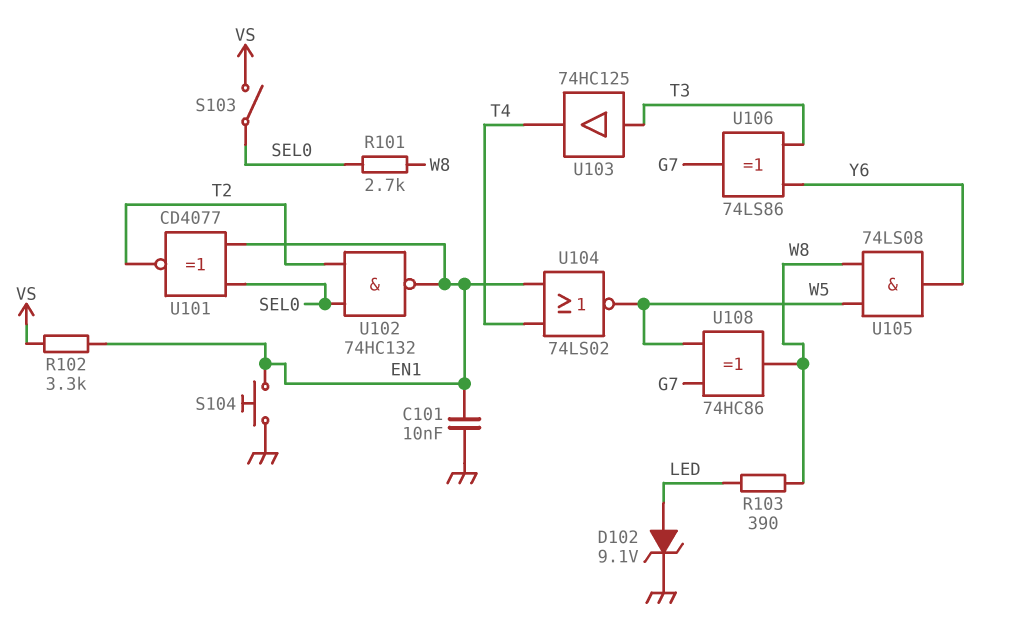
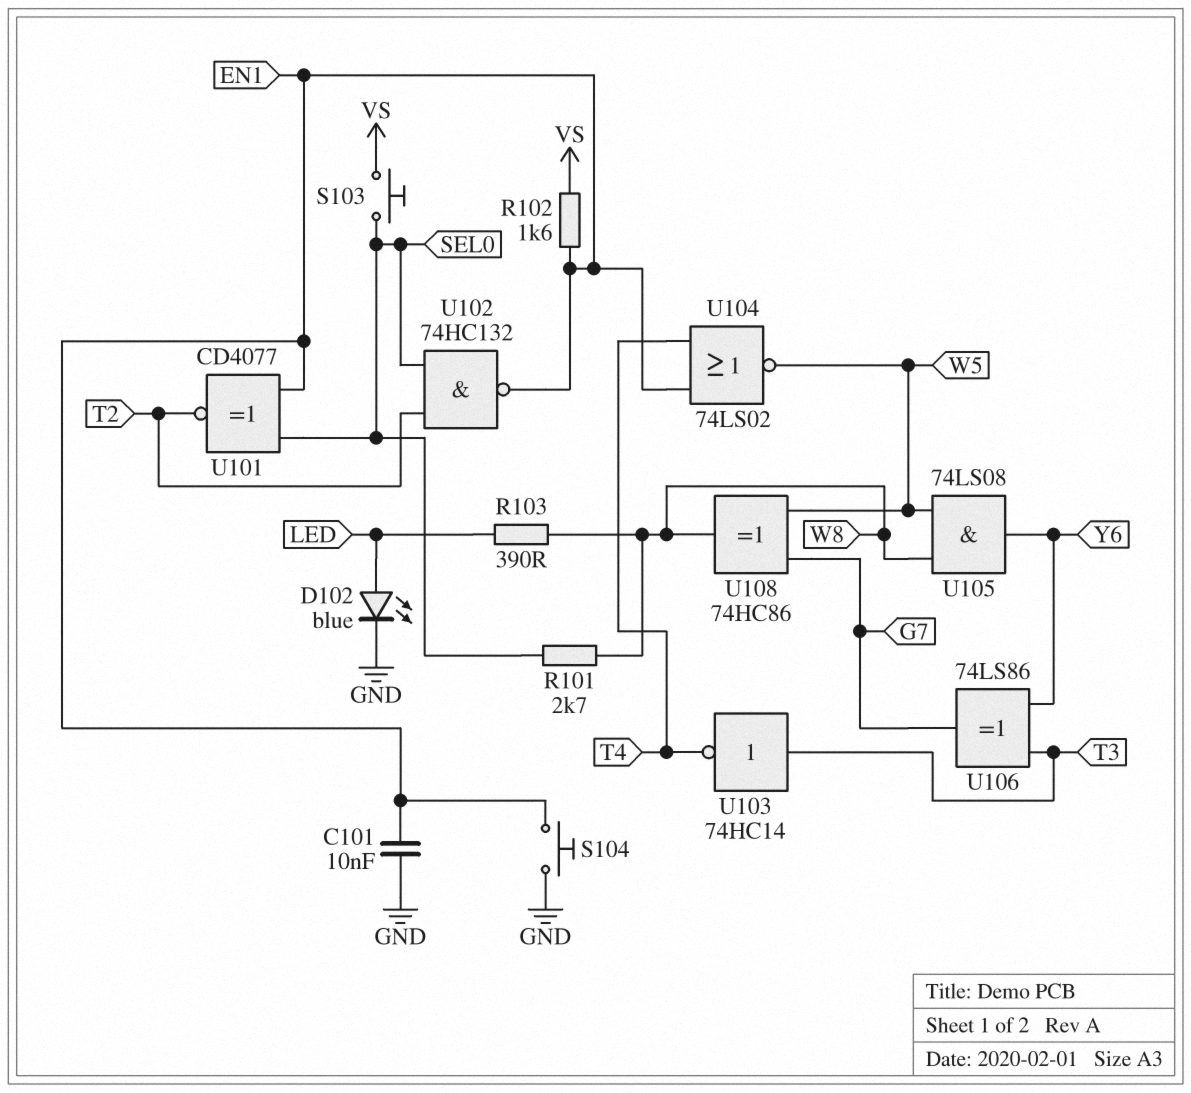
D102: zener 9.1V (A LED, K GND) -> LED blue (A LED, K GND)
R102: 3.3k (EN1, VS) -> 1.6k (EN1, VS)
S103: switch (SEL0, VS) -> button (SEL0, VS)
U103: buffer 74HC125 (in T3, out T4) -> NOT 74HC14 (in T3, out T4)

